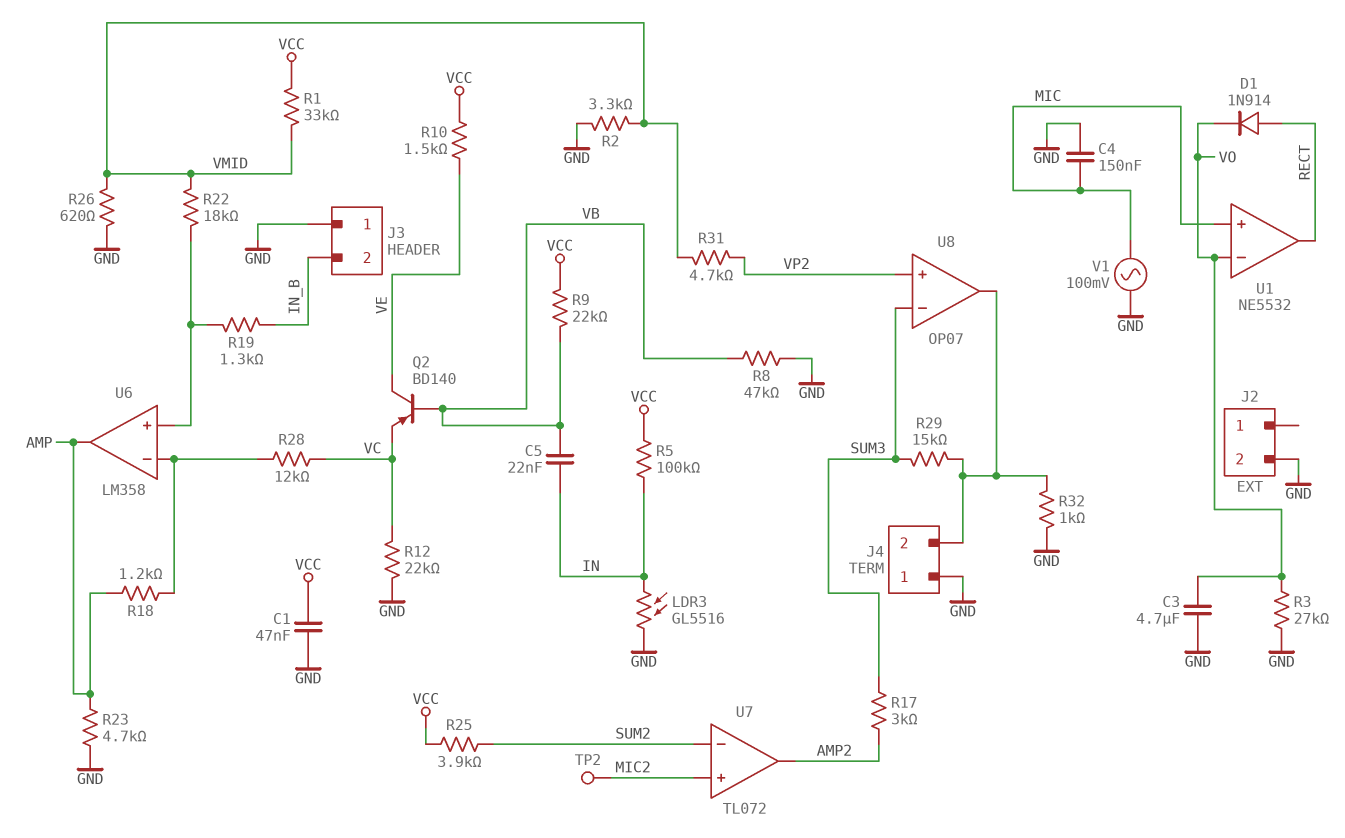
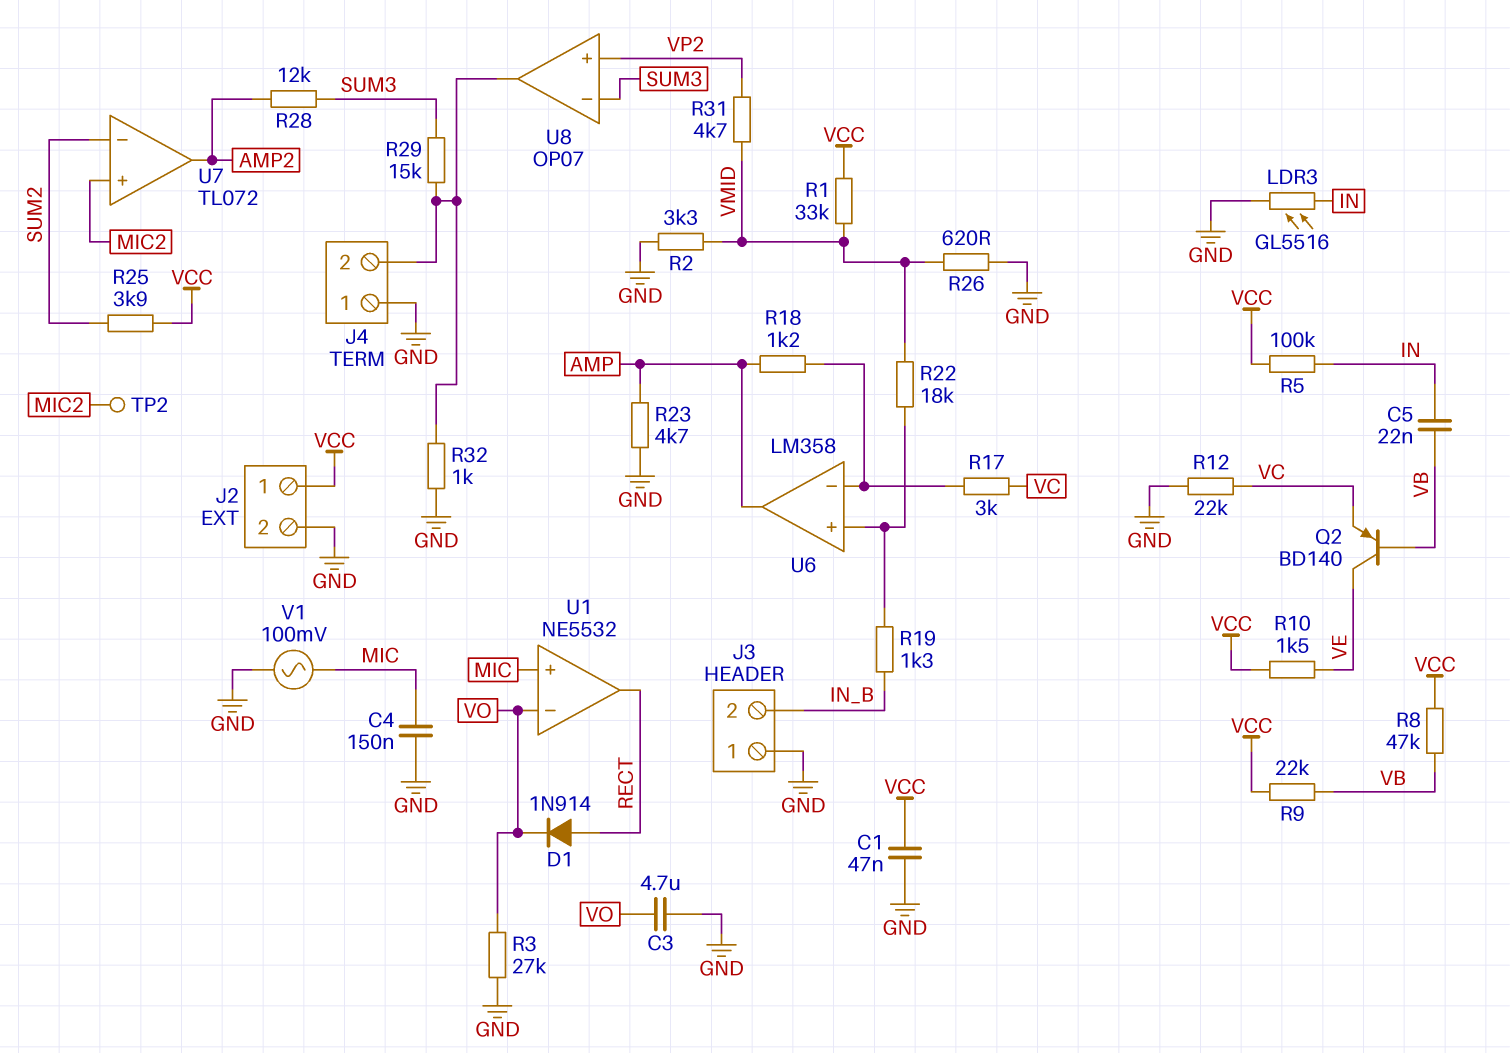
J2 pin 1: none -> VCC
R8: 47k (GND, VB) -> 47k (VB, VCC)
R17: 3k (AMP2, SUM3) -> 3k (U6/in-, VC)
R28: 12k (U6/in-, VC) -> 12k (AMP2, SUM3)

